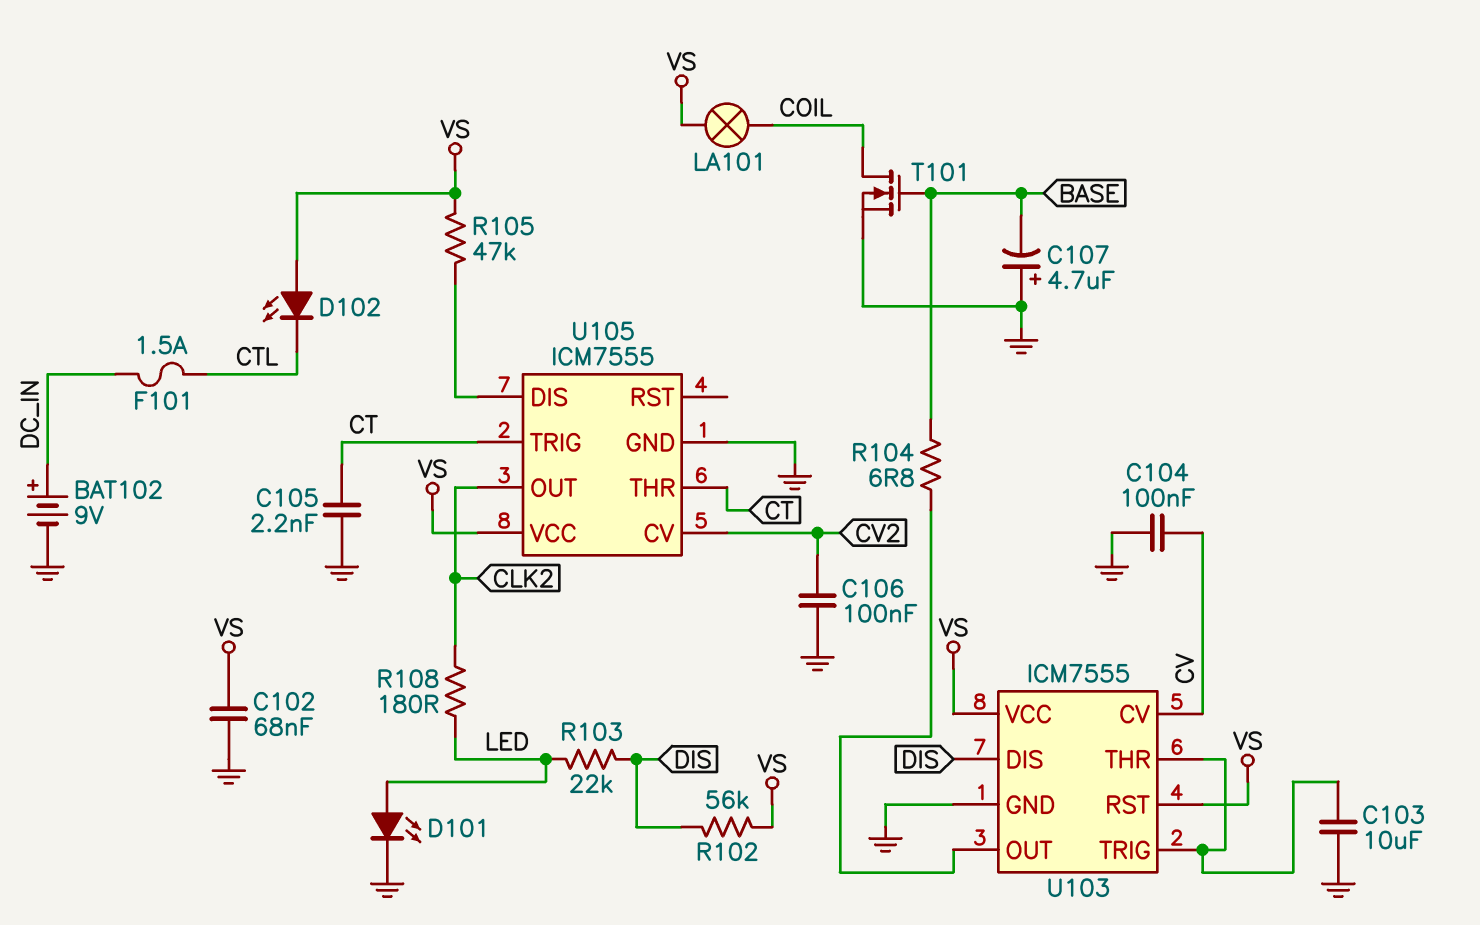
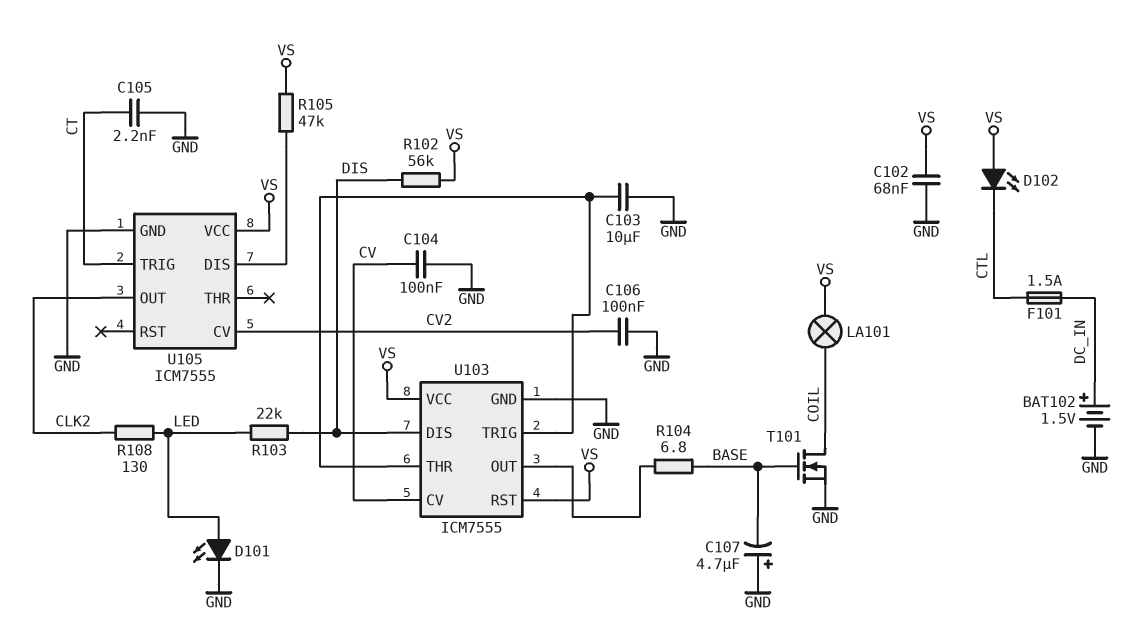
BAT102: 9V (plus DC_IN, minus GND) -> 1.5V (plus DC_IN, minus GND)
R108: 180 (CLK2, LED) -> 130 (CLK2, LED)
U105 pin THR: CT -> none

